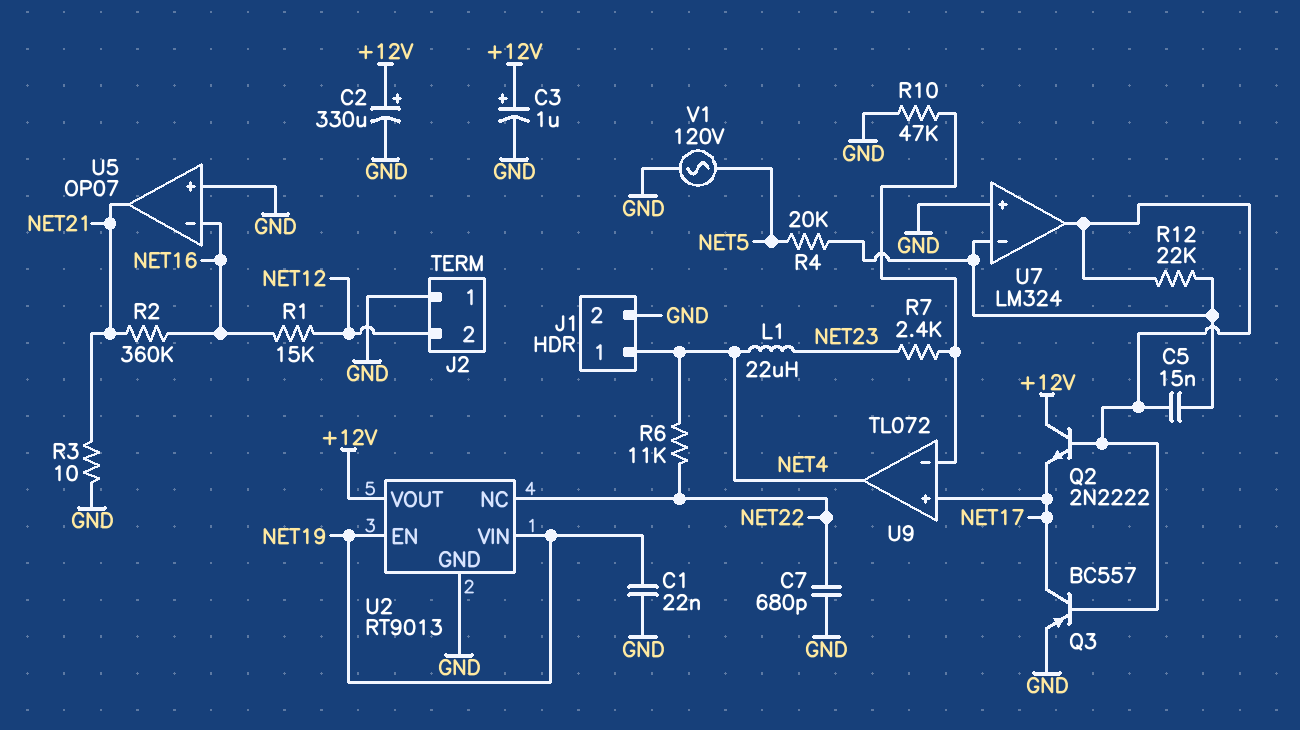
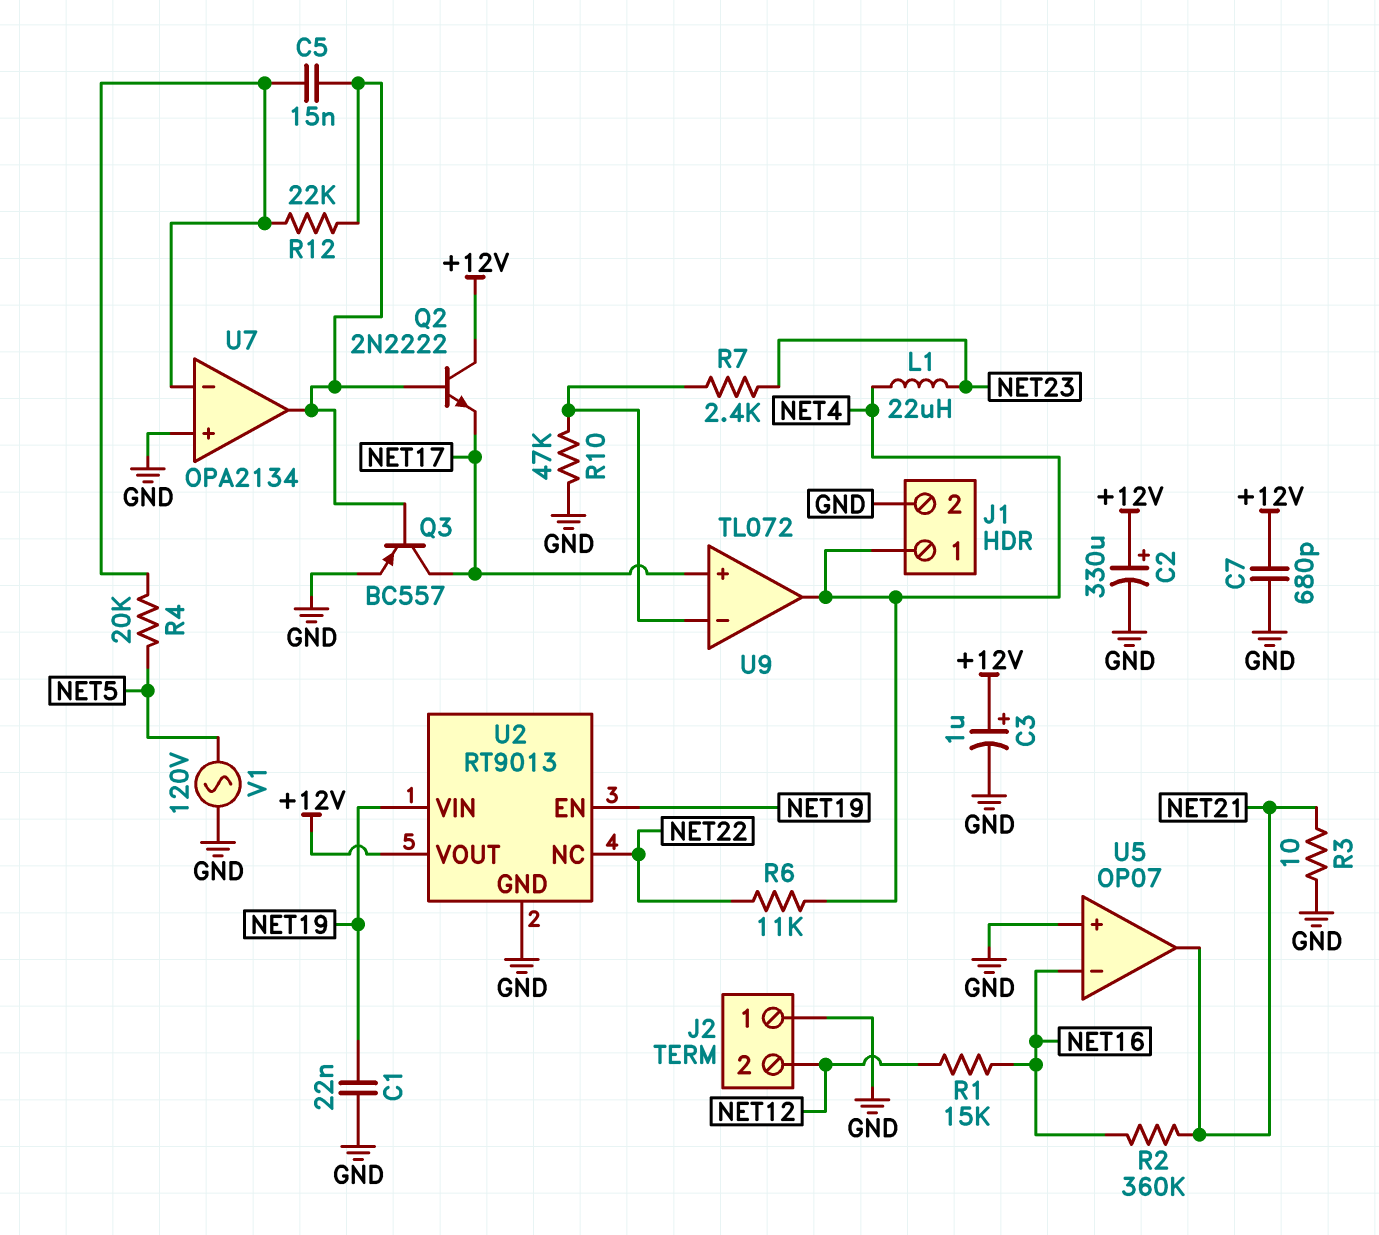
C7: 680pF (GND, NET22) -> 680pF (+12V, GND)
U7: LM324 -> OPA2134

